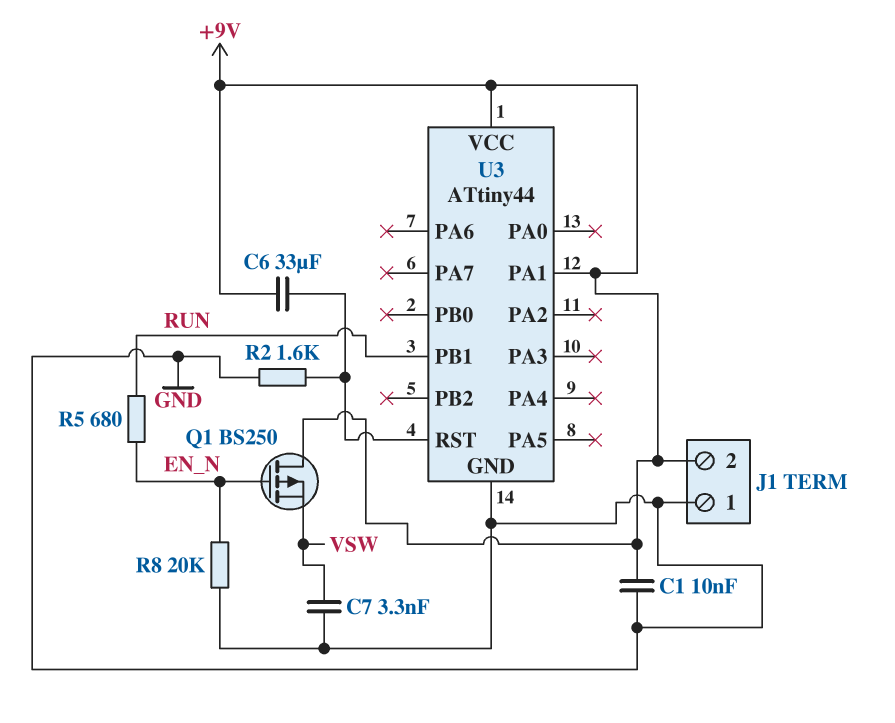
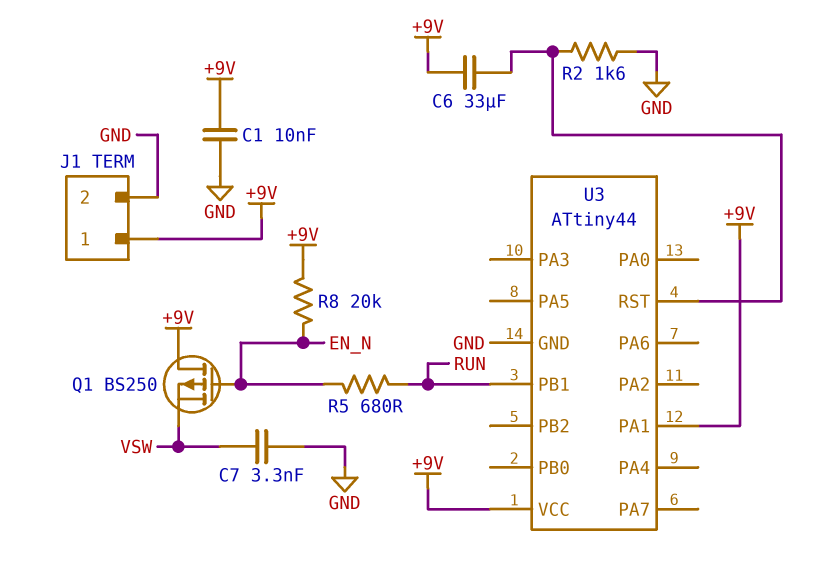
J1 pin 1: GND -> +9V
J1 pin 2: +9V -> GND
R8: 20k (EN_N, GND) -> 20k (+9V, EN_N)

